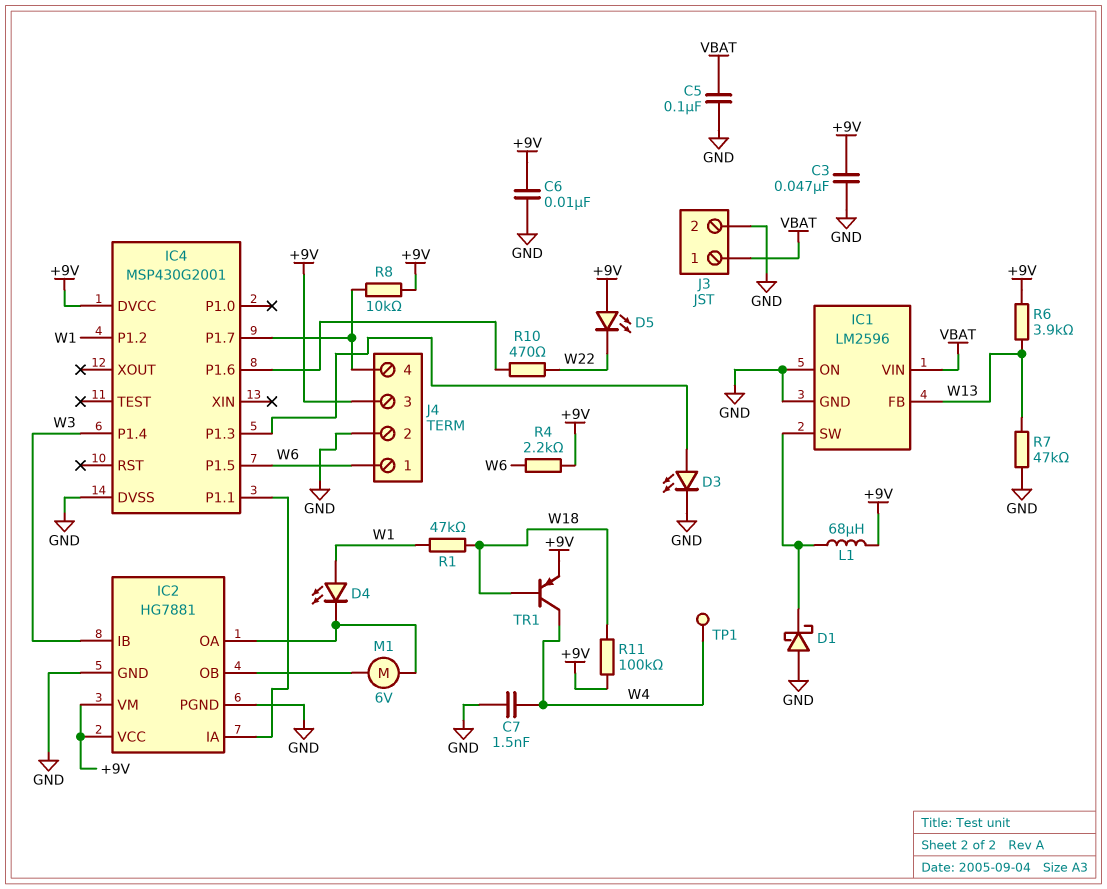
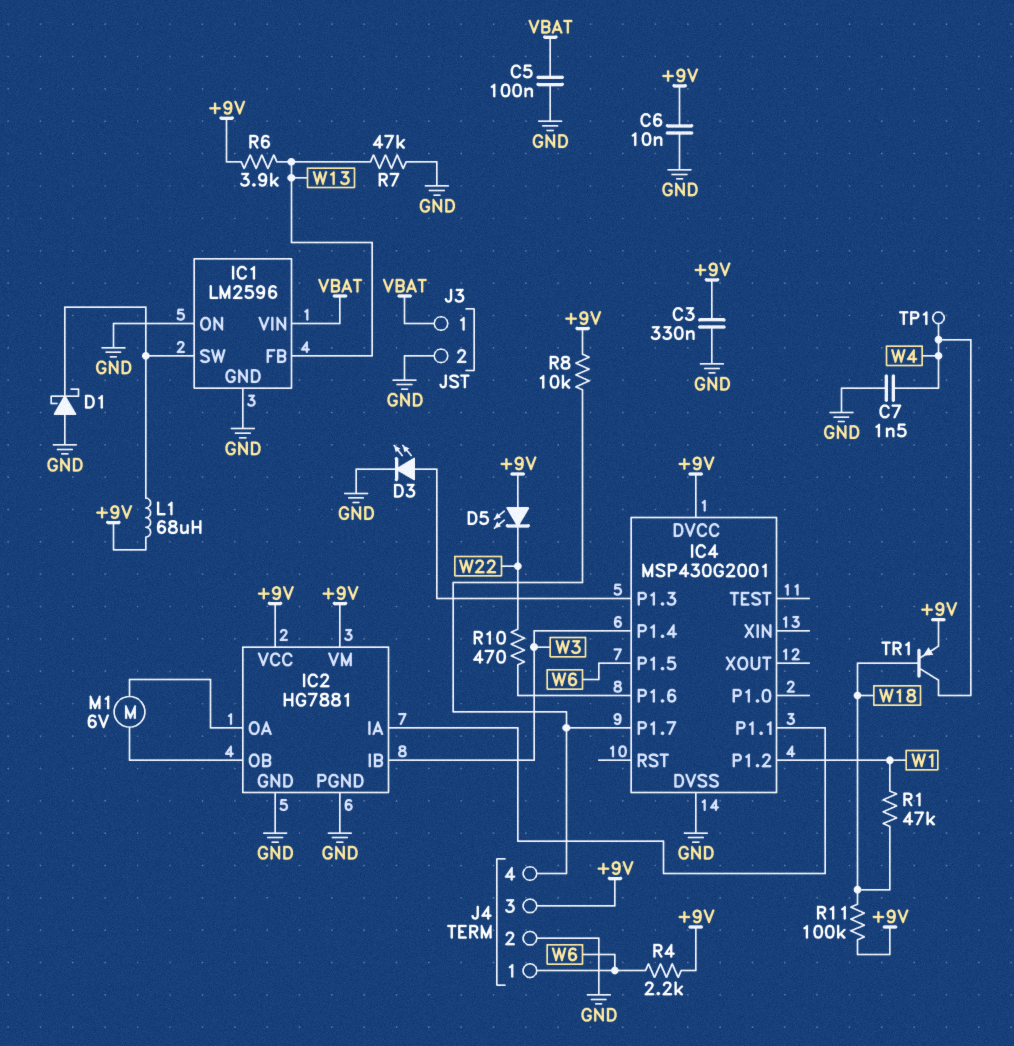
C3: 47nF (+9V, GND) -> 330nF (+9V, GND)
D4: LED (A W1, K IC2/OA) -> none

